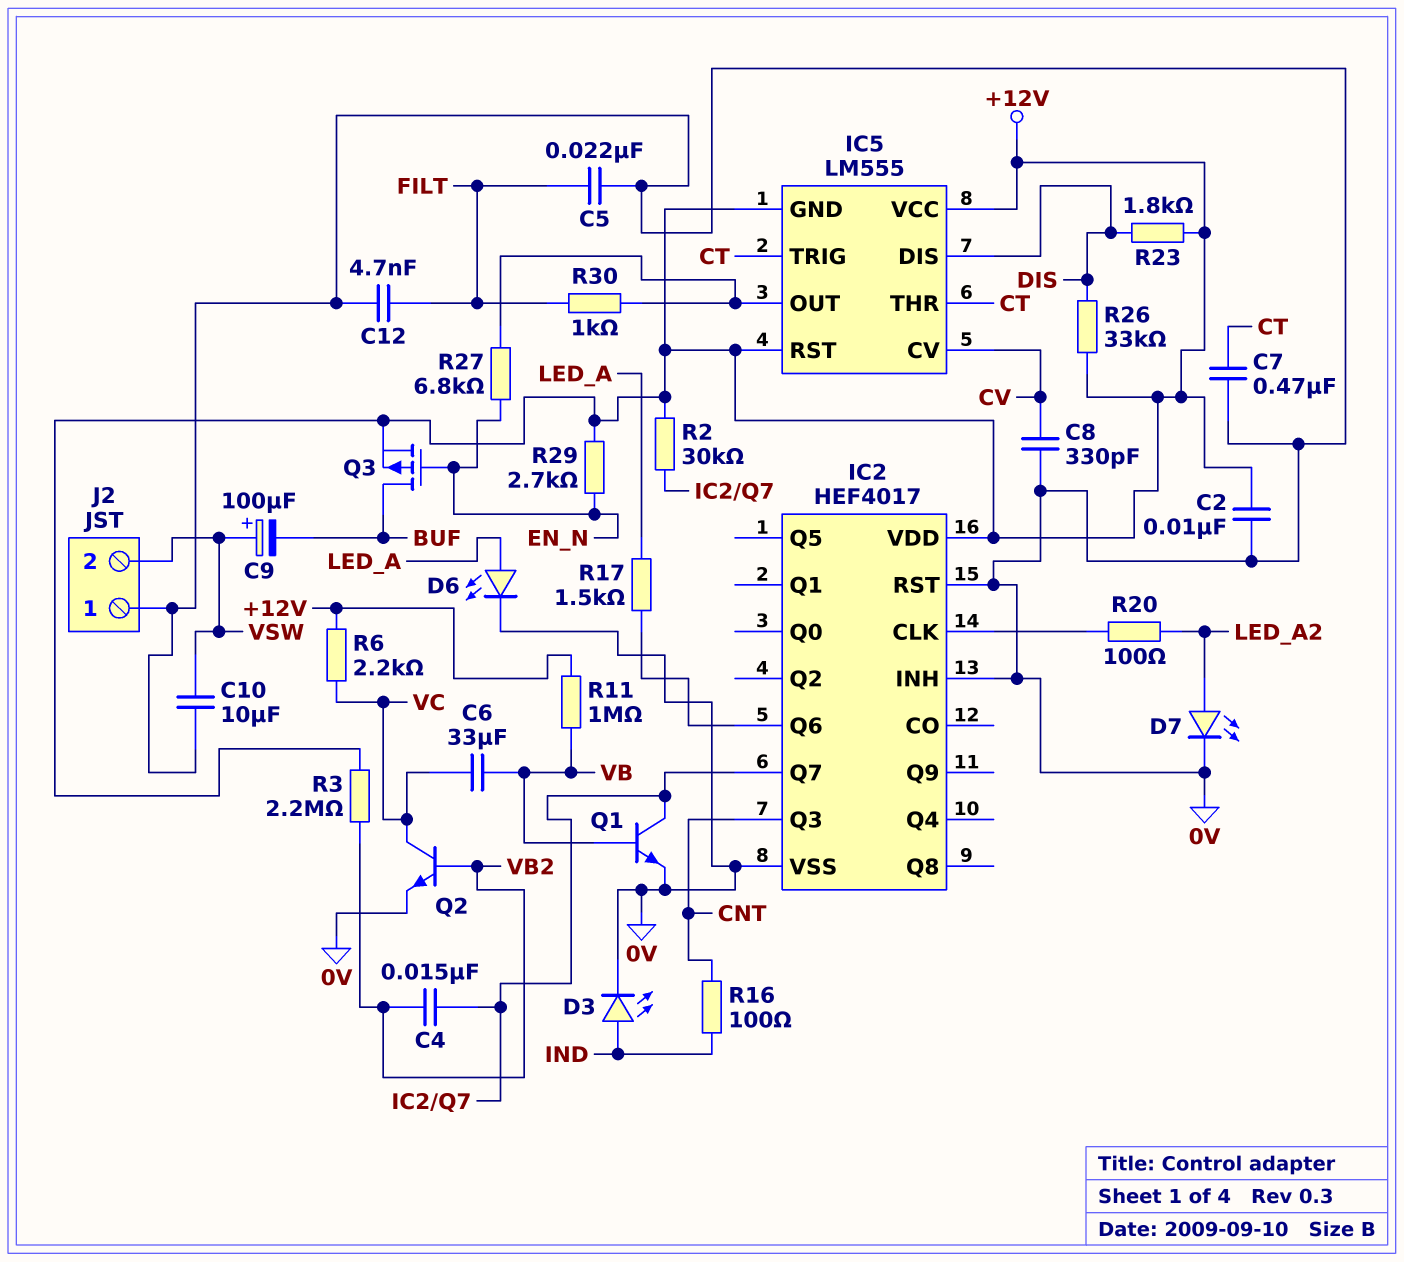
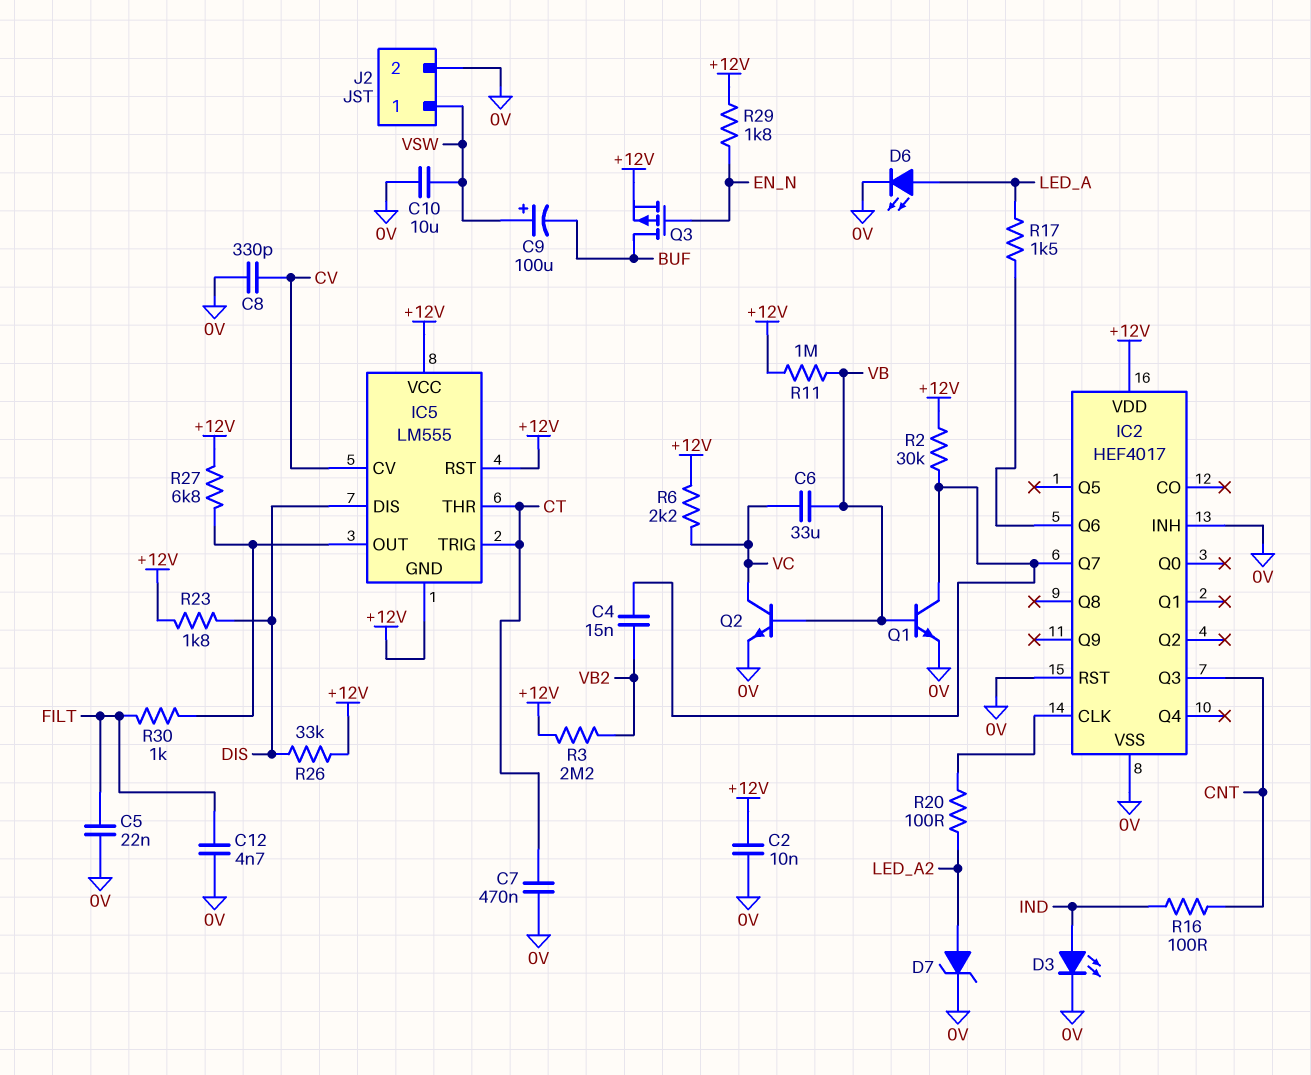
D7: LED (A LED_A2, K 0V) -> zener (A LED_A2, K 0V)
J2 pin 1: 0V -> VSW
J2 pin 2: VSW -> 0V
Q2: NPN (B VB2, C VC, E 0V) -> NPN (B VB, C VC, E 0V)
R27: 6.8k (EN_N, IC5/OUT) -> 6.8k (+12V, IC5/OUT)
R29: 2.7k (+12V, EN_N) -> 1.8k (+12V, EN_N)

